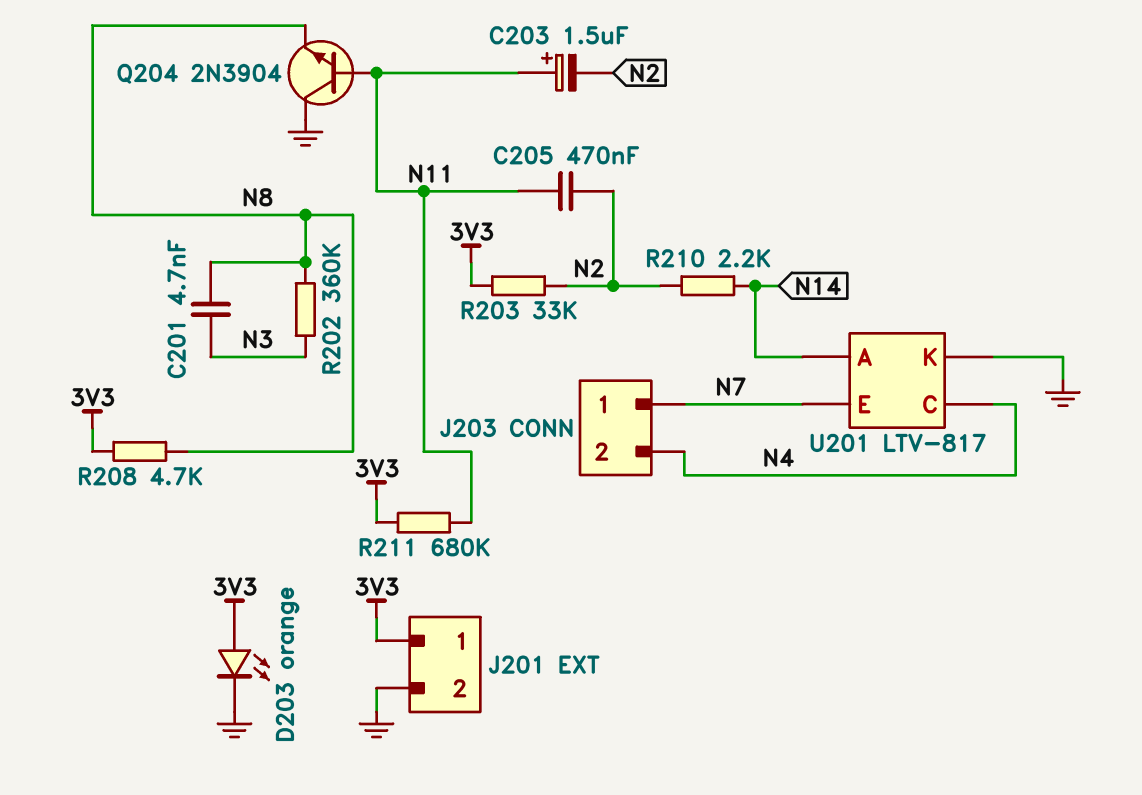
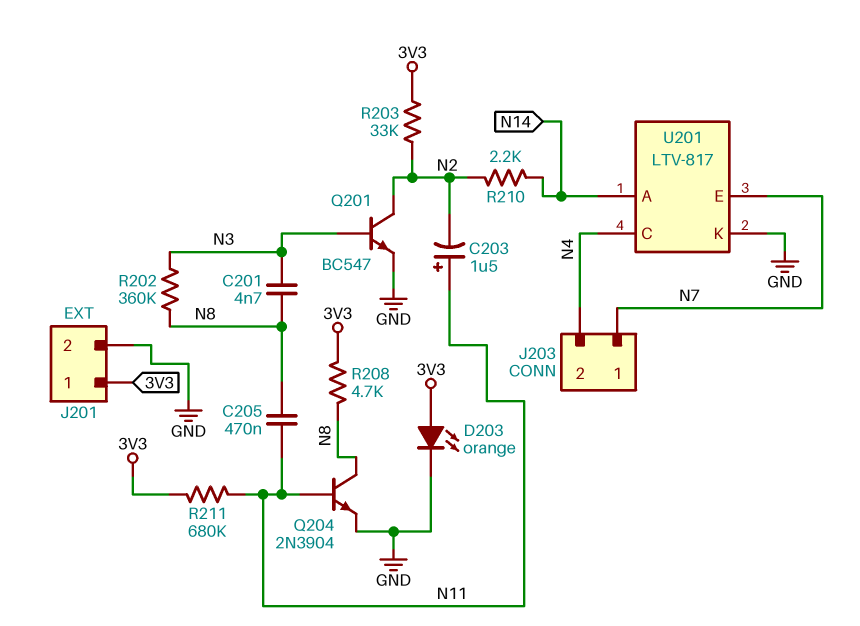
C205: 470nF (N2, N11) -> 470nF (N8, N11)
Q201: none -> NPN BC547 (B N3, C N2, E GND)
Q204: NPN 2N3904 (B N11, C GND, E N8) -> NPN 2N3904 (B N11, C N8, E GND)

